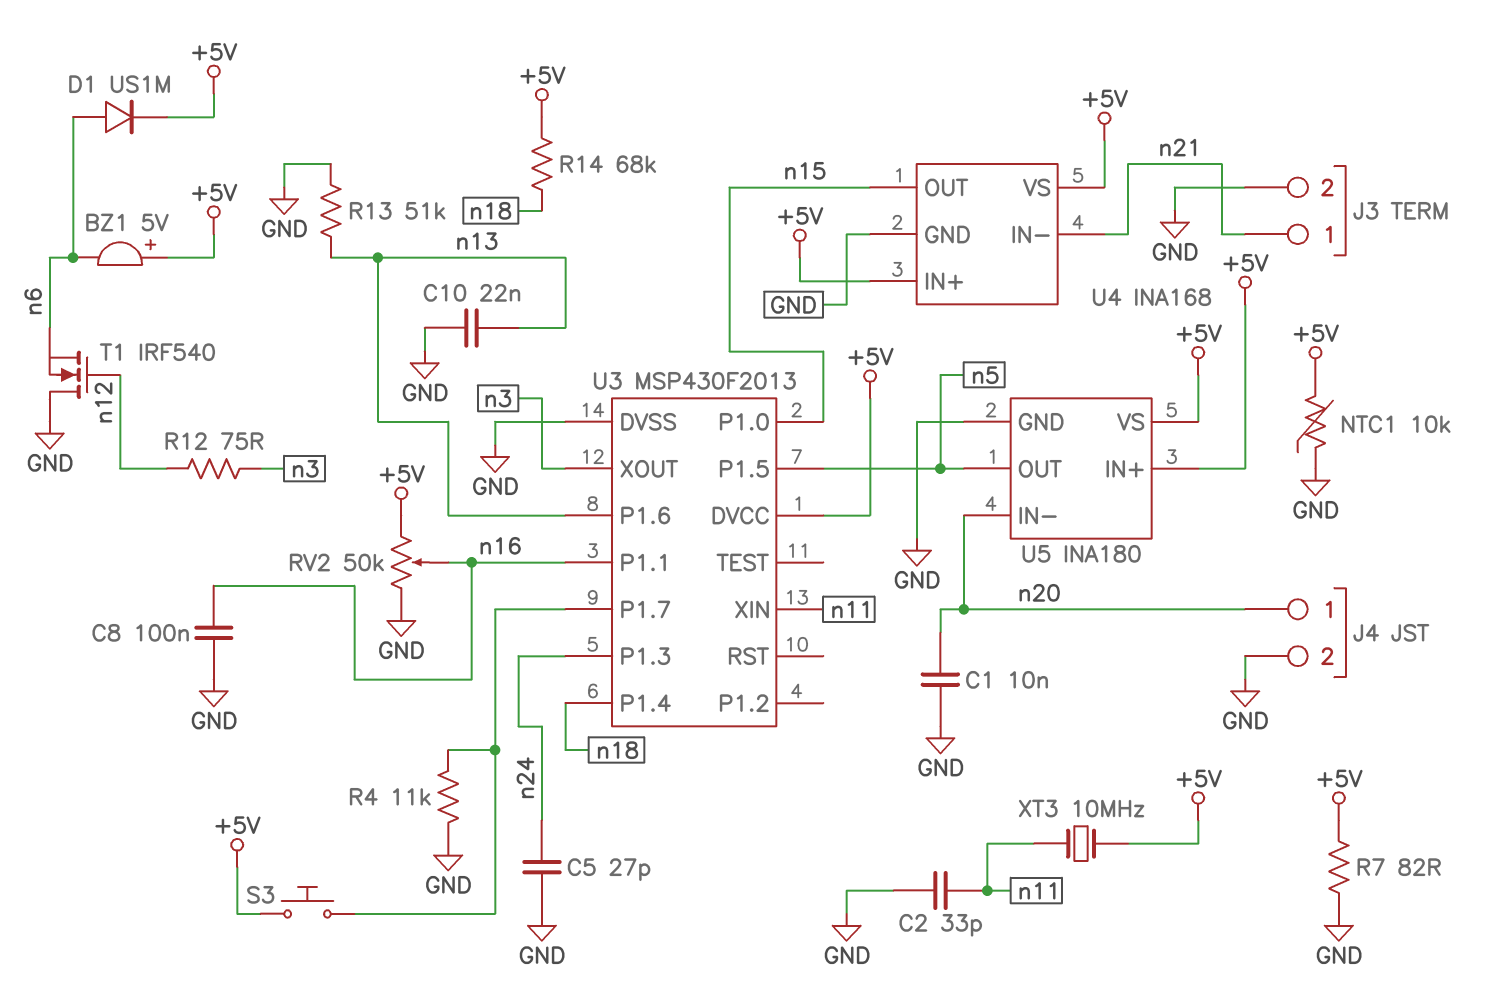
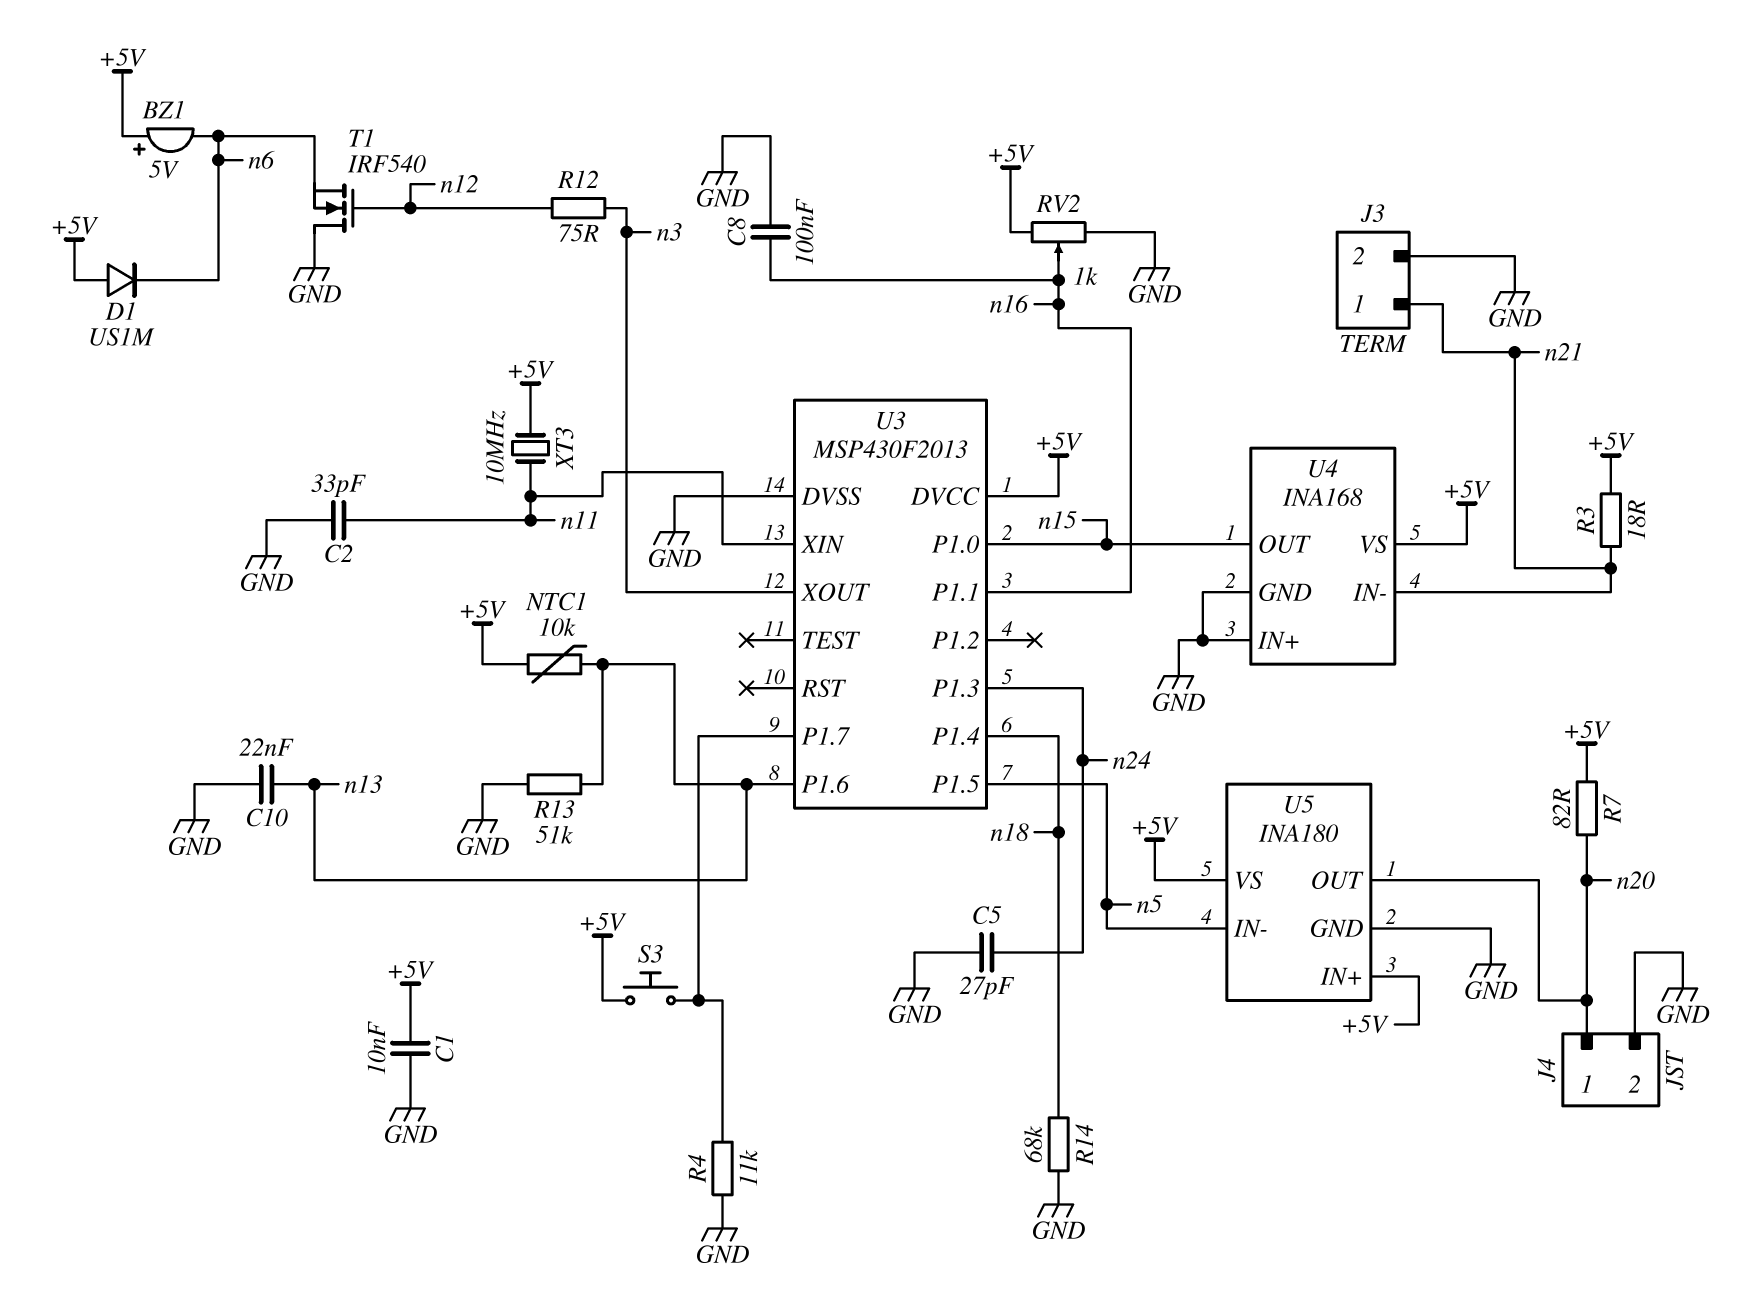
C1: 10nF (GND, n20) -> 10nF (+5V, GND)
D1: diode US1M (A n6, K +5V) -> diode US1M (A +5V, K n6)
NTC1: 10k (+5V, GND) -> 10k (+5V, n13)
R3: none -> 18 (+5V, n21)
R7: 82 (+5V, GND) -> 82 (+5V, n20)
R14: 68k (+5V, n18) -> 68k (GND, n18)
RV2: 50k (+5V, GND, wiper n16) -> 1k (+5V, GND, wiper n16)
U4 pin IN+: +5V -> GND
U5 pin IN-: n20 -> n5
U5 pin OUT: n5 -> n20

